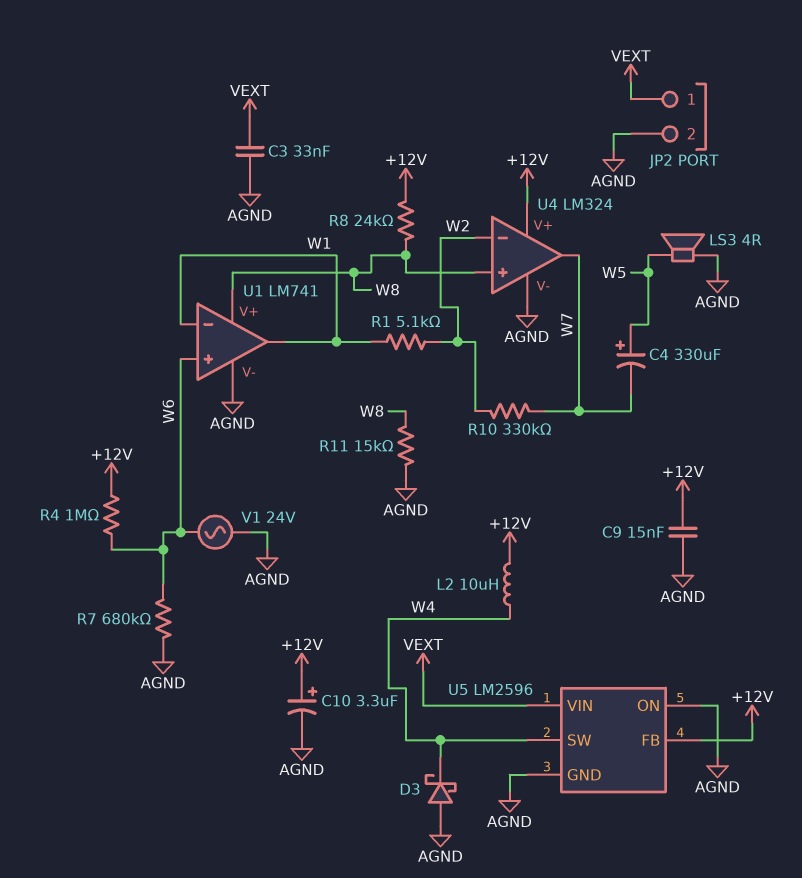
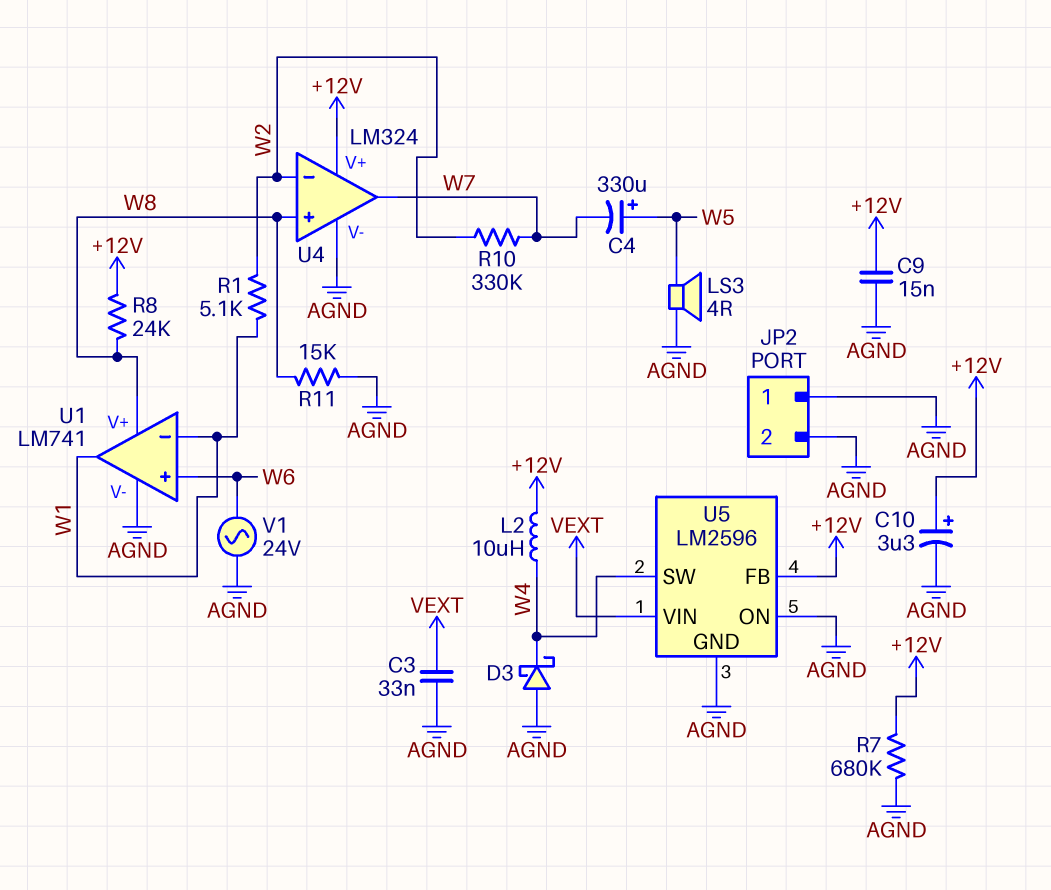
JP2 pin 1: VEXT -> AGND
R4: 1M (+12V, W6) -> none
R7: 680k (AGND, W6) -> 680k (+12V, AGND)

